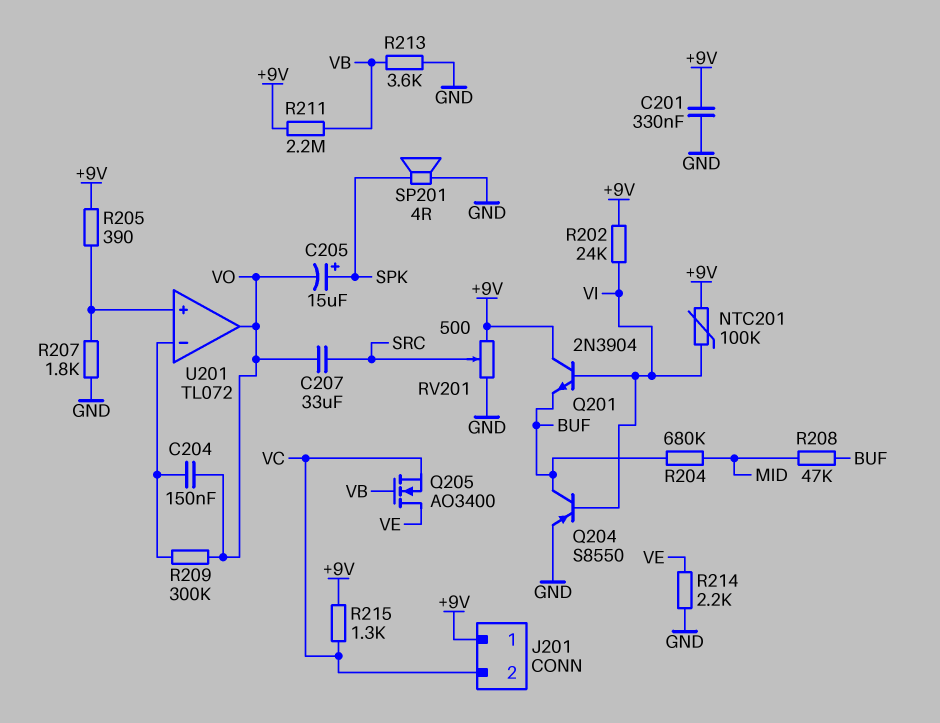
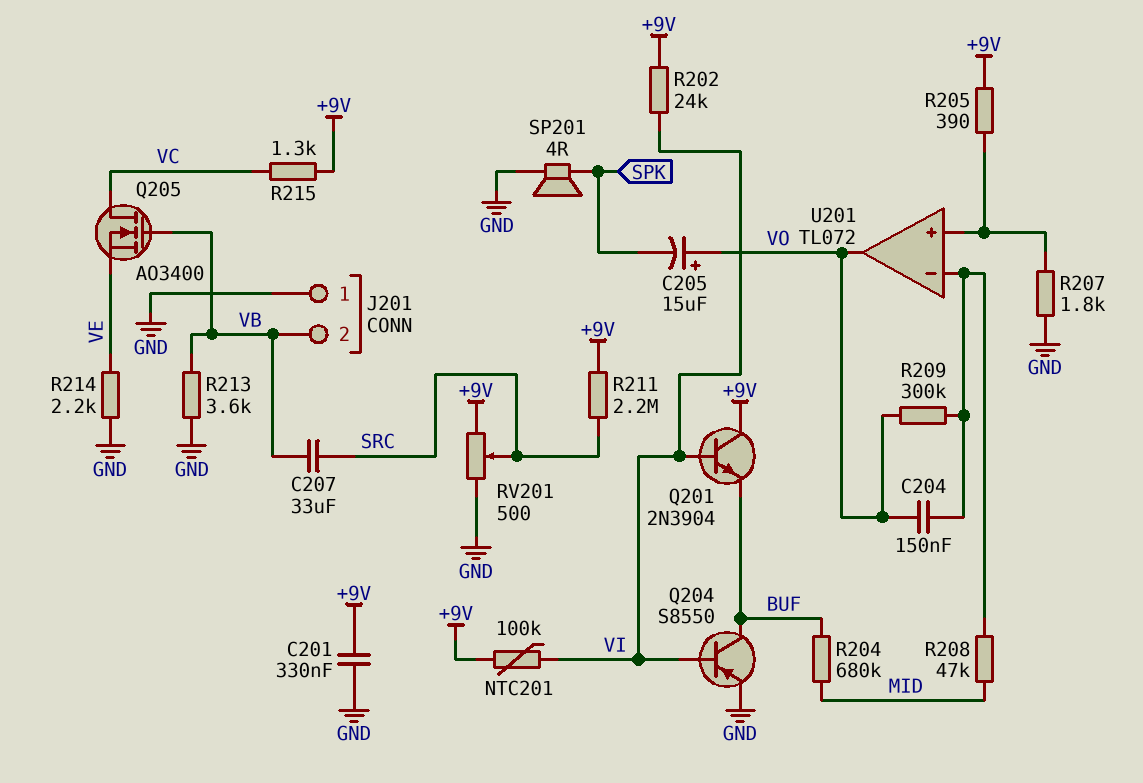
C205: 15uF (plus SPK, minus VO) -> 15uF (plus VO, minus SPK)
C207: 33uF (SRC, VO) -> 33uF (SRC, VB)
J201 pin 1: +9V -> GND
J201 pin 2: VC -> VB
Q205: NMOS AO3400 (G VB, D VE, S VC) -> NMOS AO3400 (G VB, D VC, S VE)
R208: 47k (BUF, MID) -> 47k (MID, U201/in-)
R211: 2.2M (+9V, VB) -> 2.2M (+9V, SRC)

